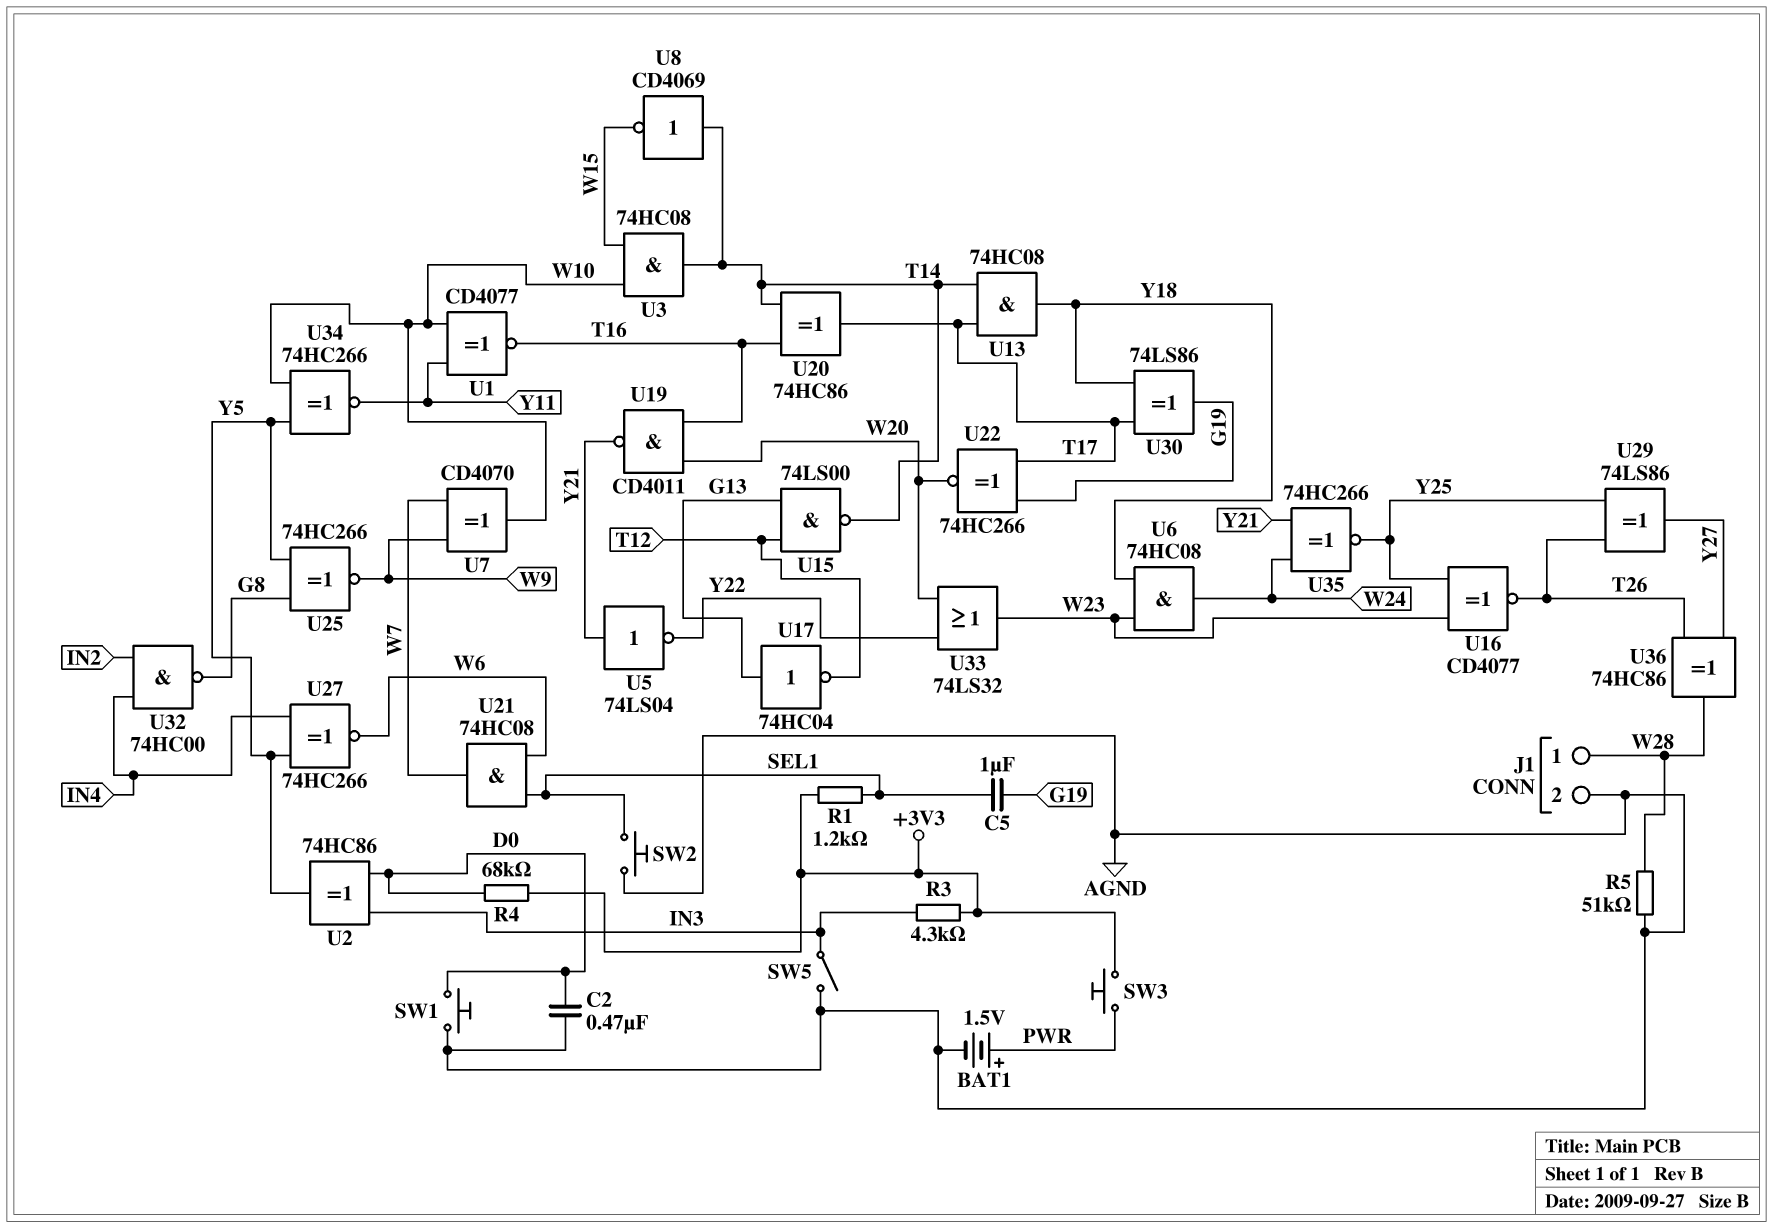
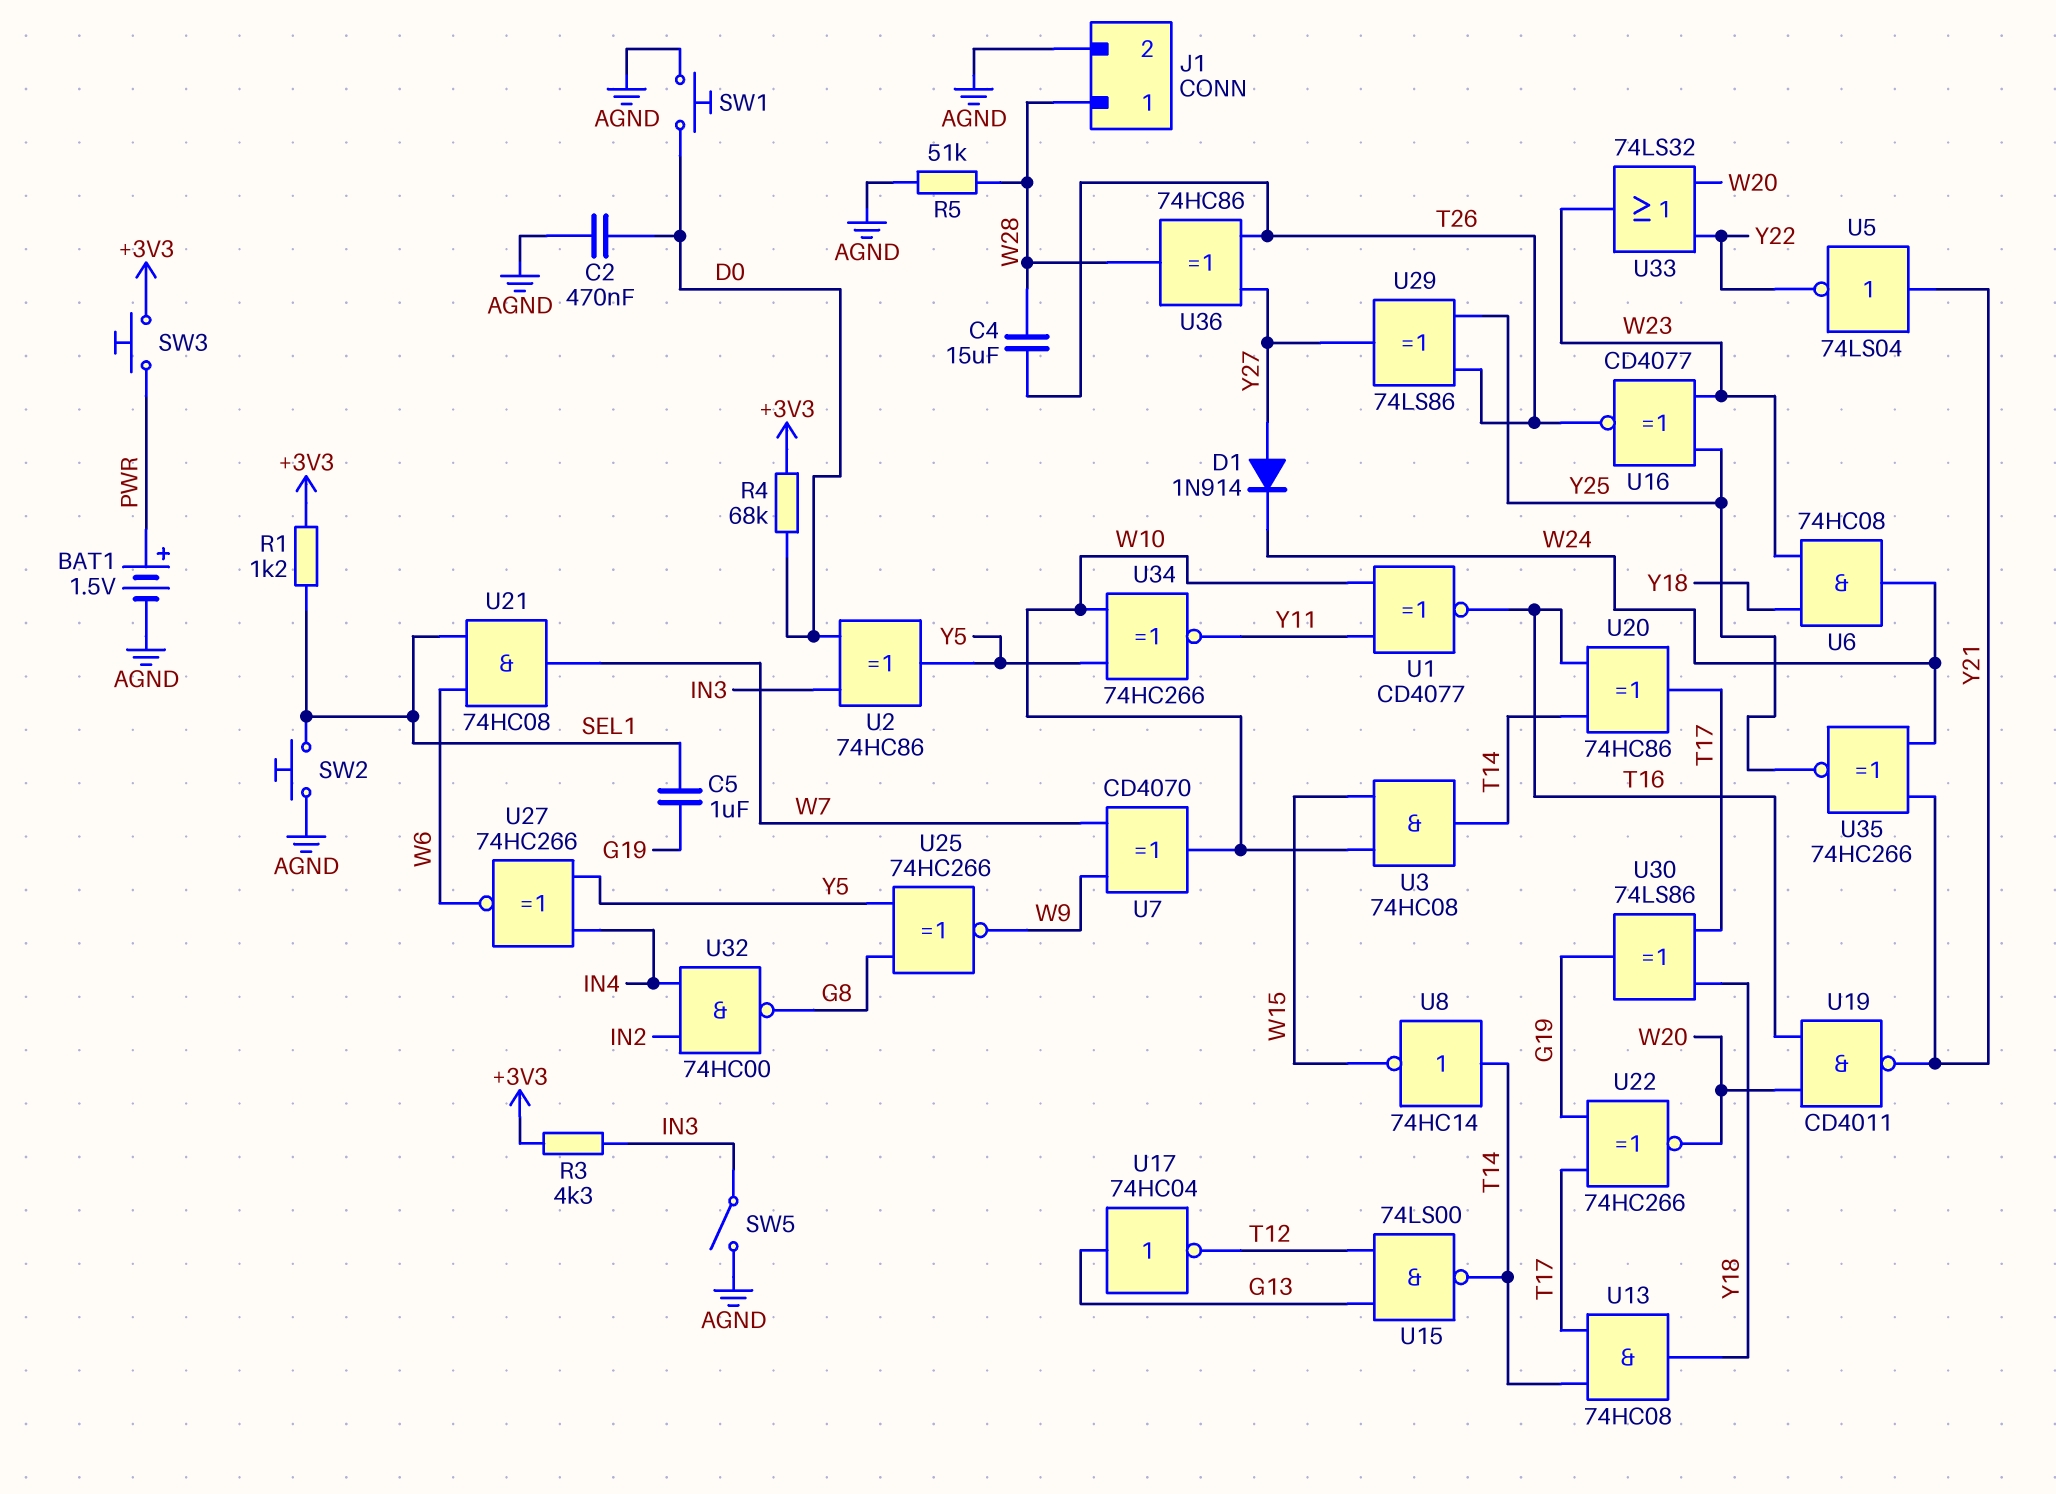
C4: none -> 15uF (T26, W28)
D1: none -> diode 1N914 (A Y27, K W24)
U8: NOT CD4069 (in T14, out W15) -> NOT 74HC14 (in T14, out W15)

